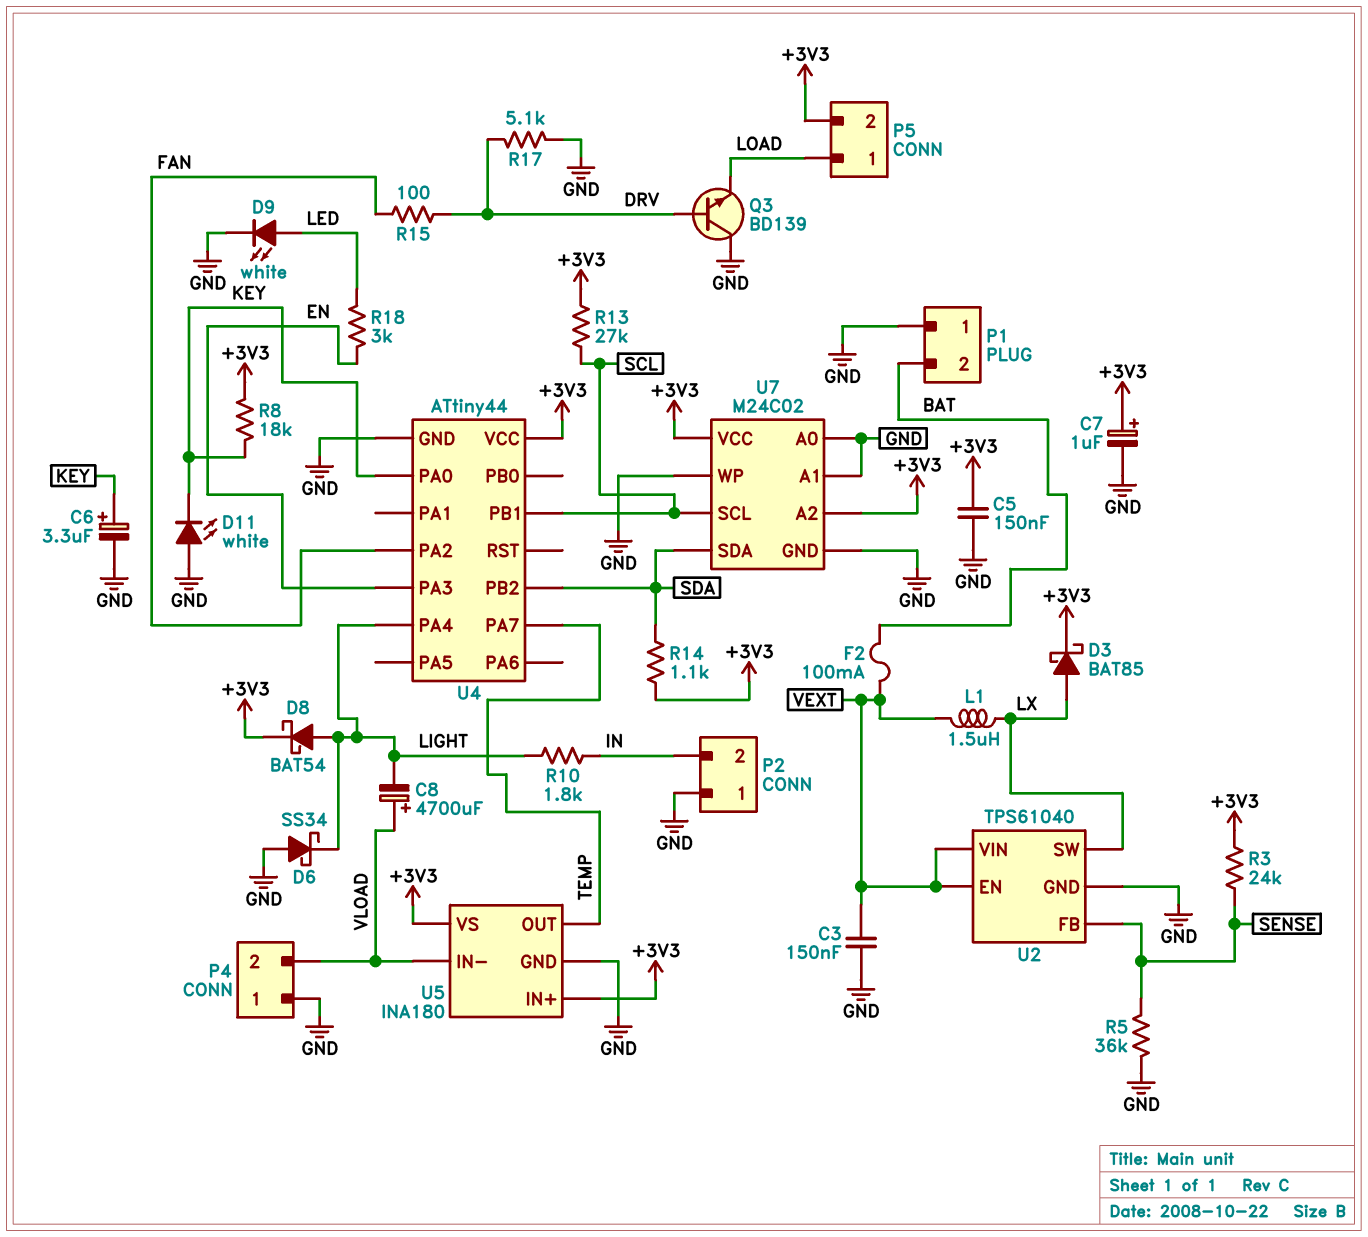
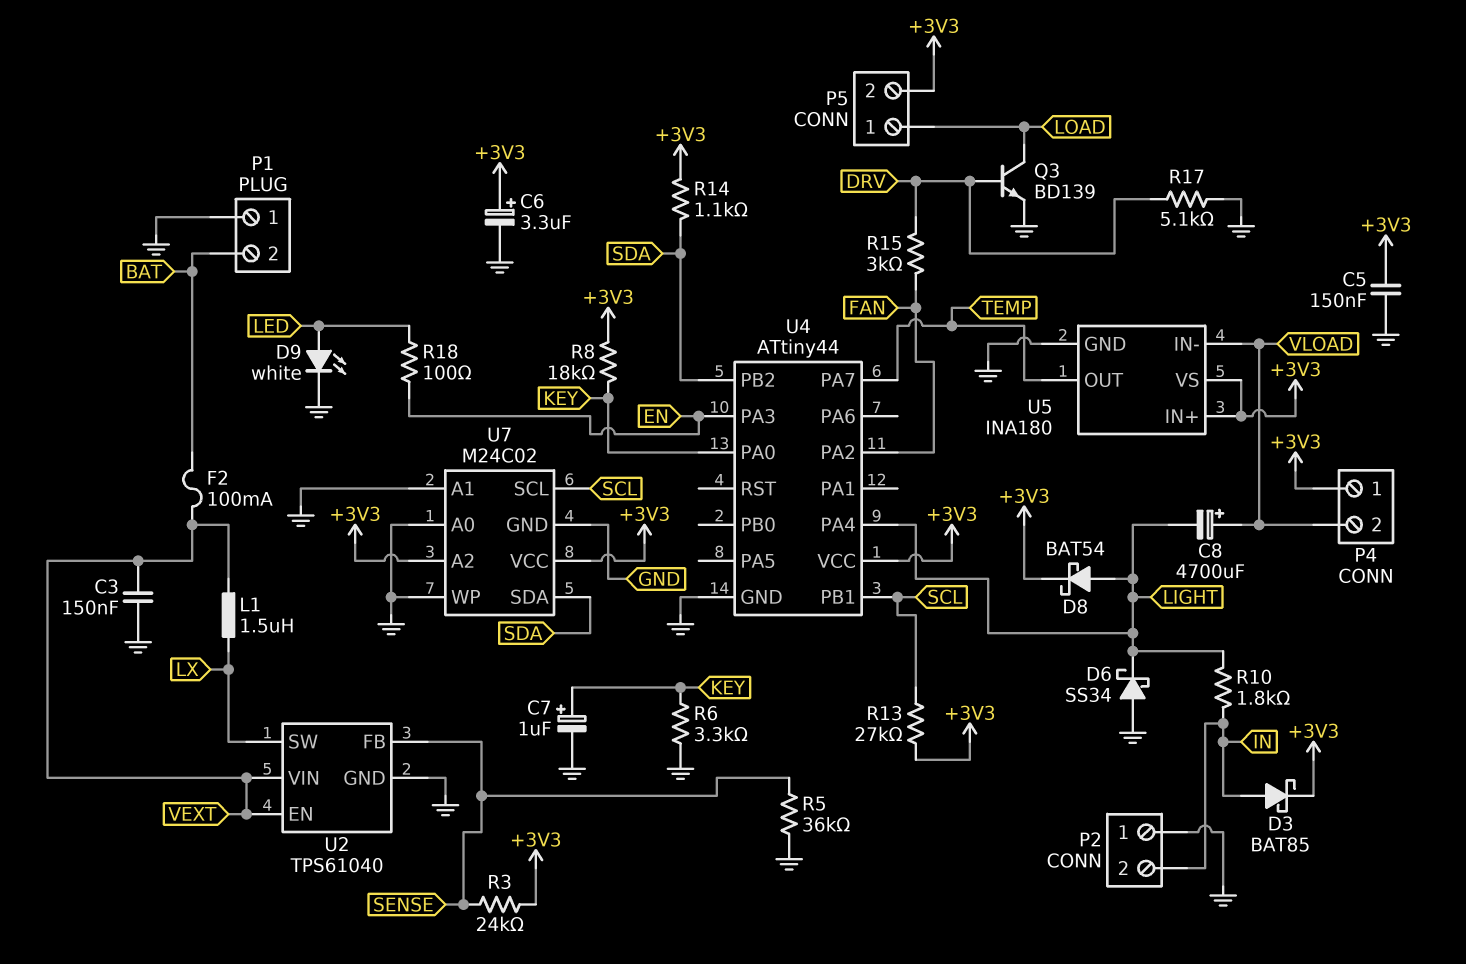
C6: 3.3uF (plus KEY, minus GND) -> 3.3uF (plus +3V3, minus GND)
C7: 1uF (plus +3V3, minus GND) -> 1uF (plus KEY, minus GND)
D3: schottky BAT85 (A LX, K +3V3) -> schottky BAT85 (A IN, K +3V3)
D11: LED white (A GND, K KEY) -> none
P4 pin 1: GND -> +3V3
Q3: NPN BD139 (B DRV, C GND, E LOAD) -> NPN BD139 (B DRV, C LOAD, E GND)
R6: none -> 3.3k (GND, KEY)
R15: 100 (DRV, FAN) -> 3k (DRV, FAN)
R18: 3k (EN, LED) -> 100 (EN, LED)

